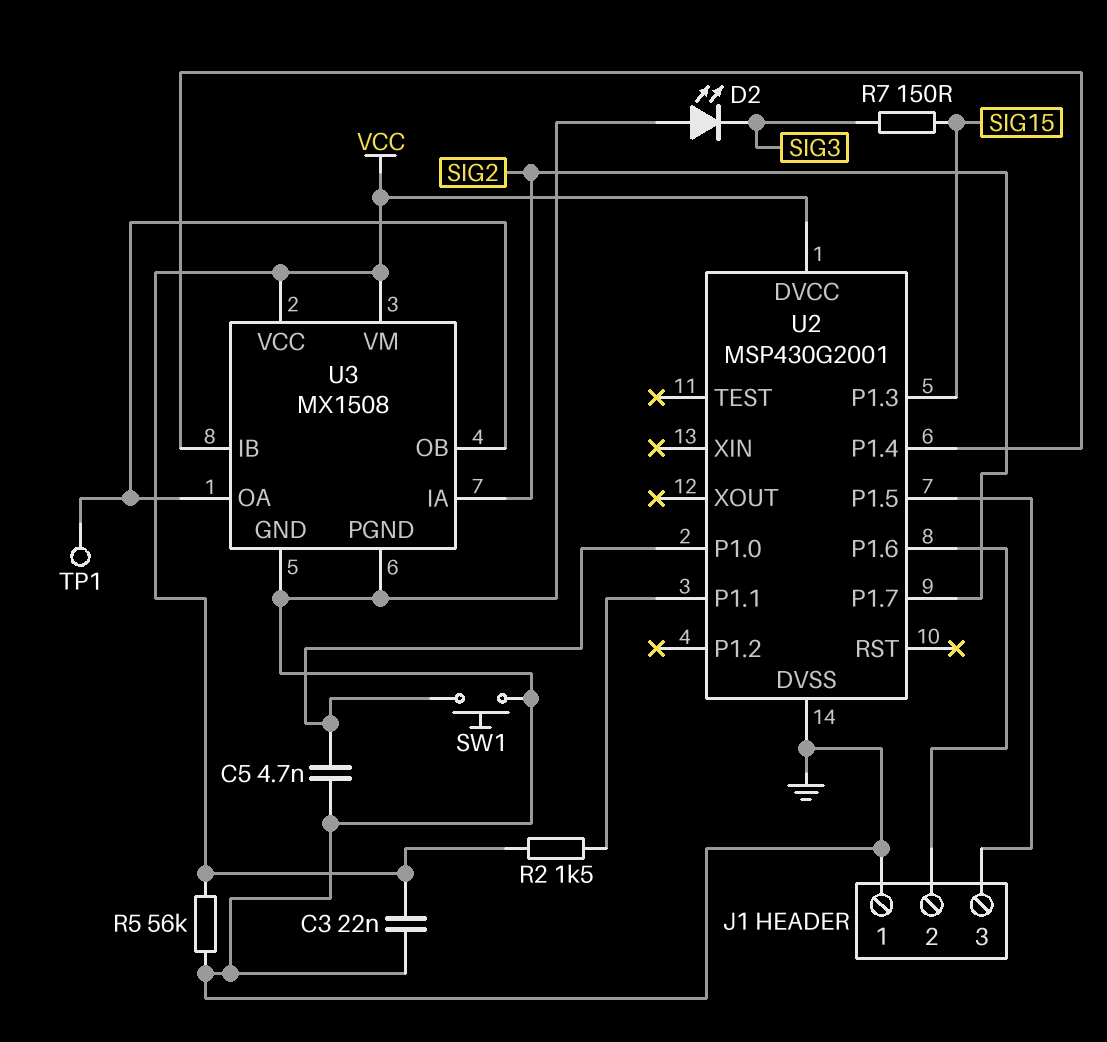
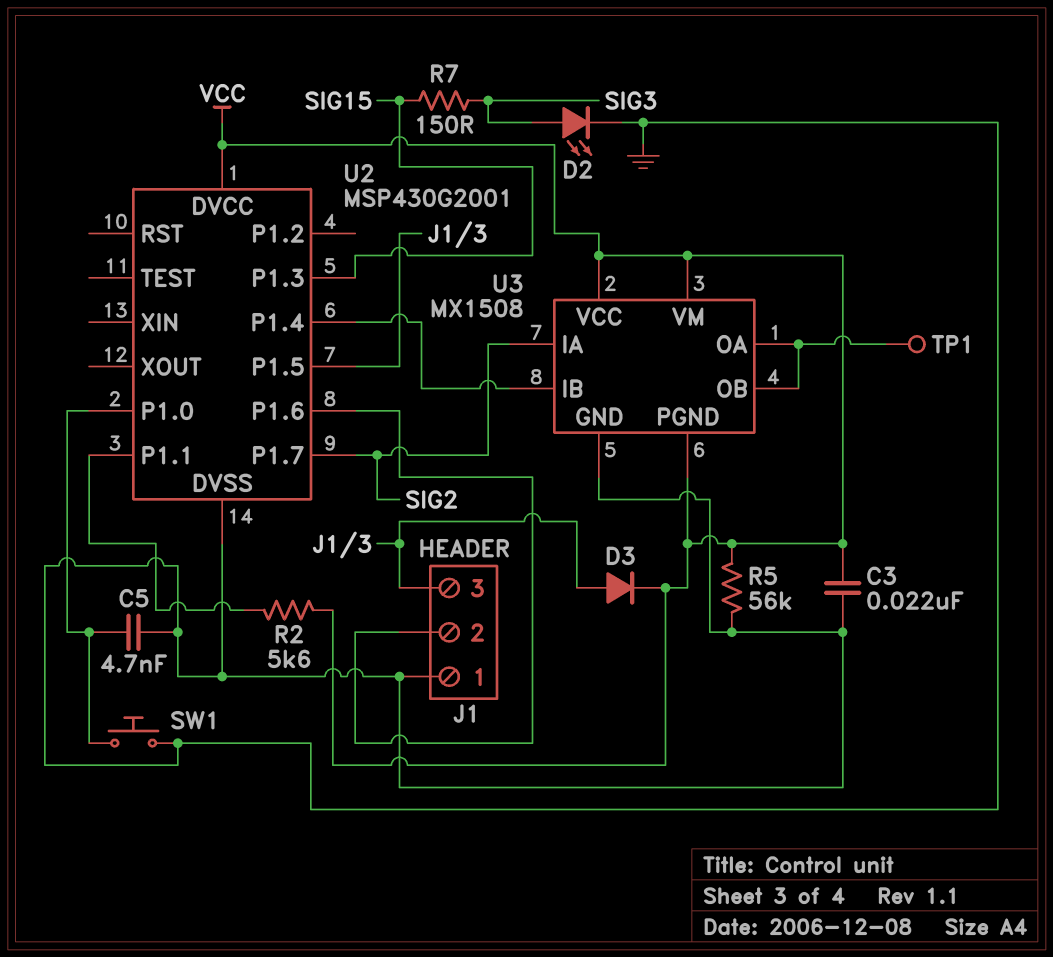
D2: LED (A GND, K SIG3) -> LED (A SIG3, K GND)
D3: none -> diode (A J1/3, K VCC)
R2: 1.5k (U2/P1.1, VCC) -> 5.6k (U2/P1.1, VCC)
U3 pin PGND: GND -> VCC

